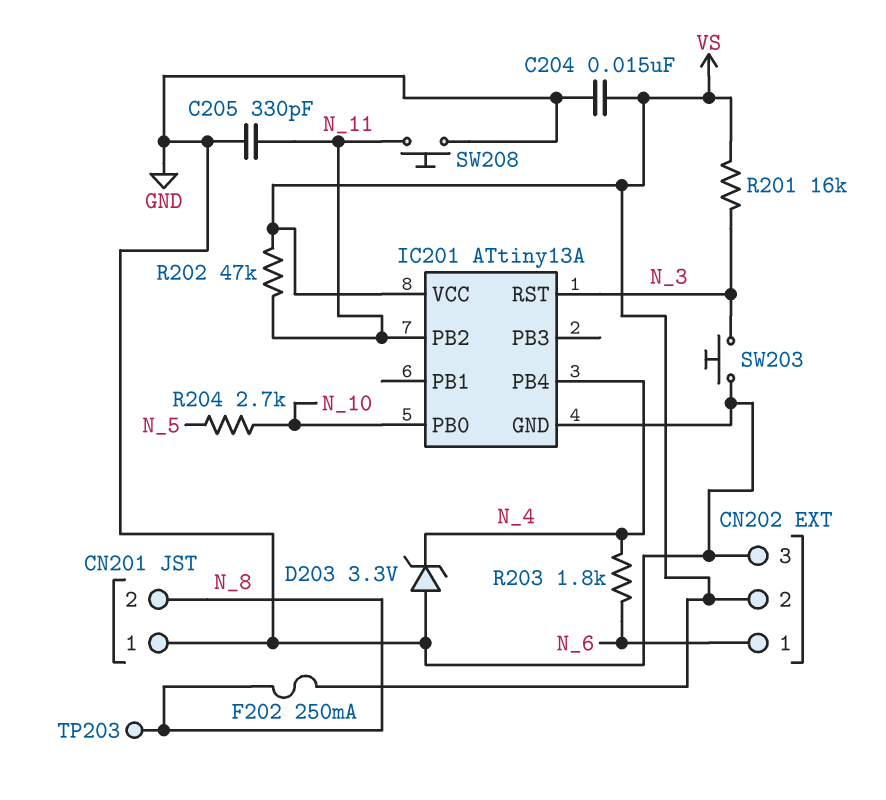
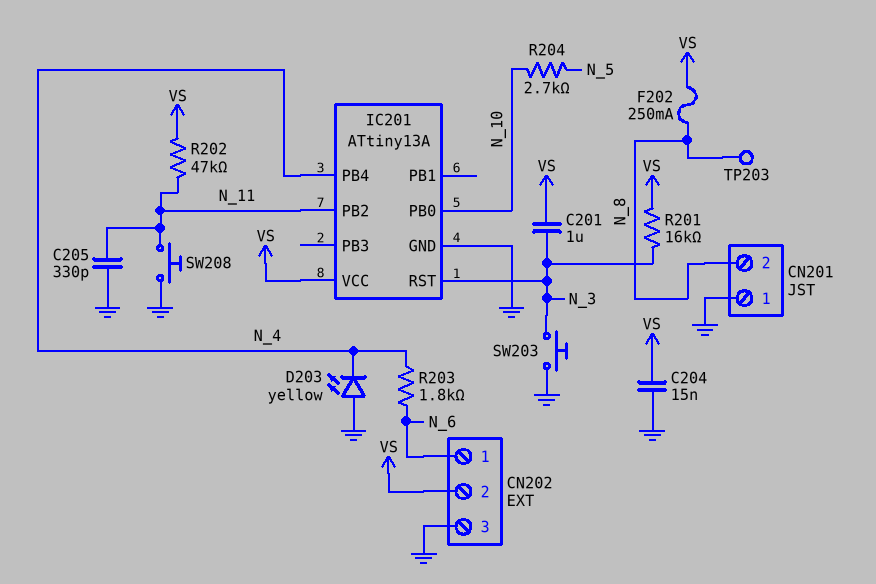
C201: none -> 1uF (N_3, VS)
D203: zener 3.3V (A GND, K N_4) -> LED yellow (A GND, K N_4)

